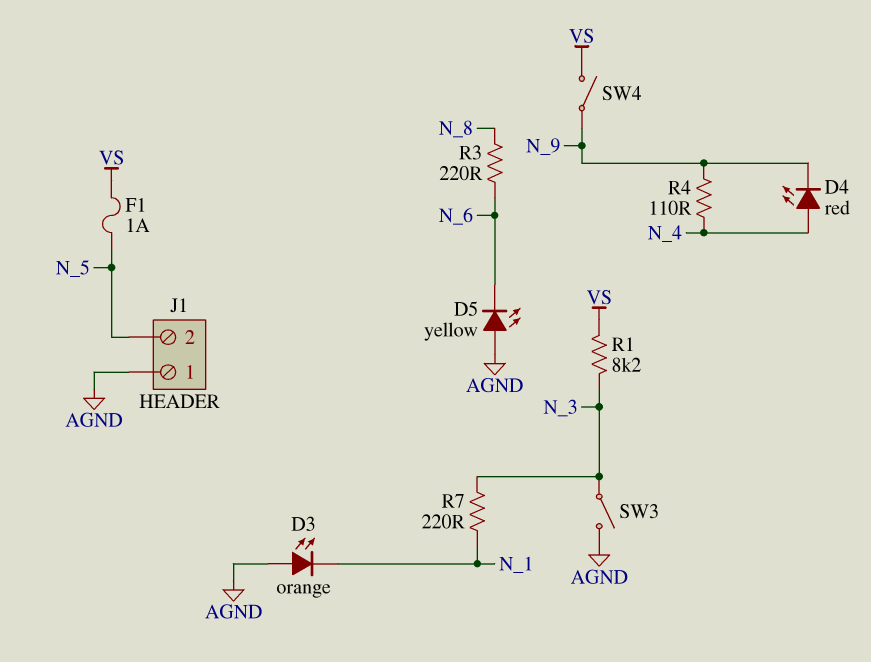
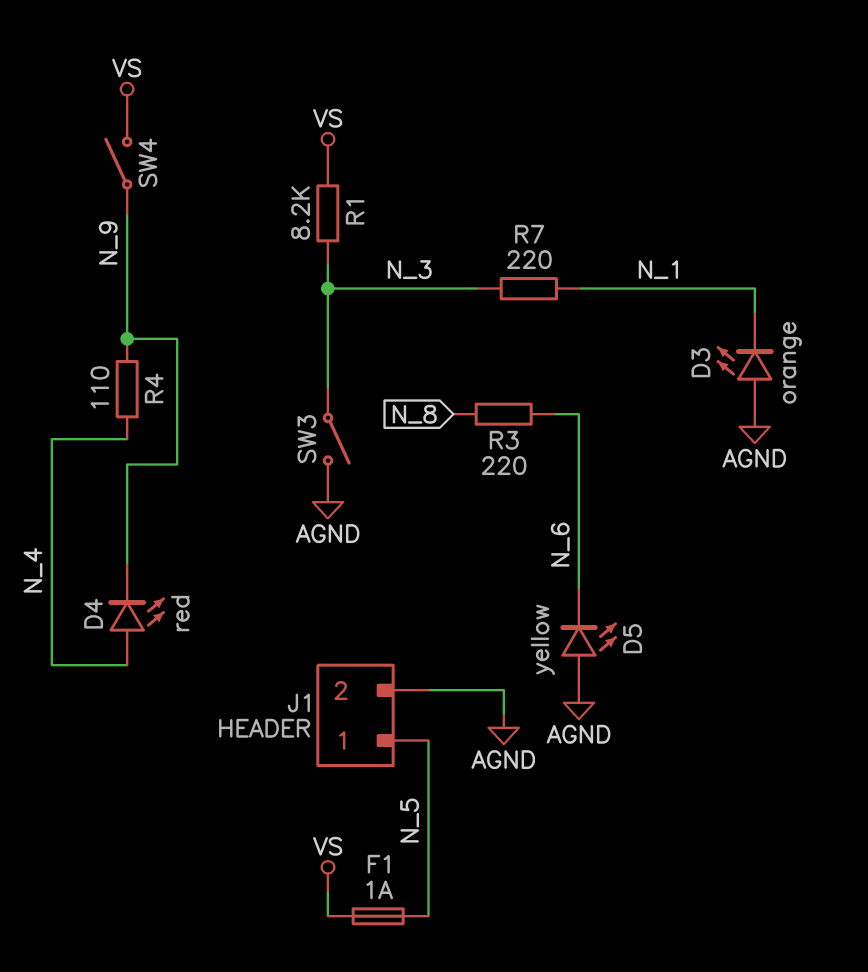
J1 pin 1: AGND -> N_5
J1 pin 2: N_5 -> AGND

